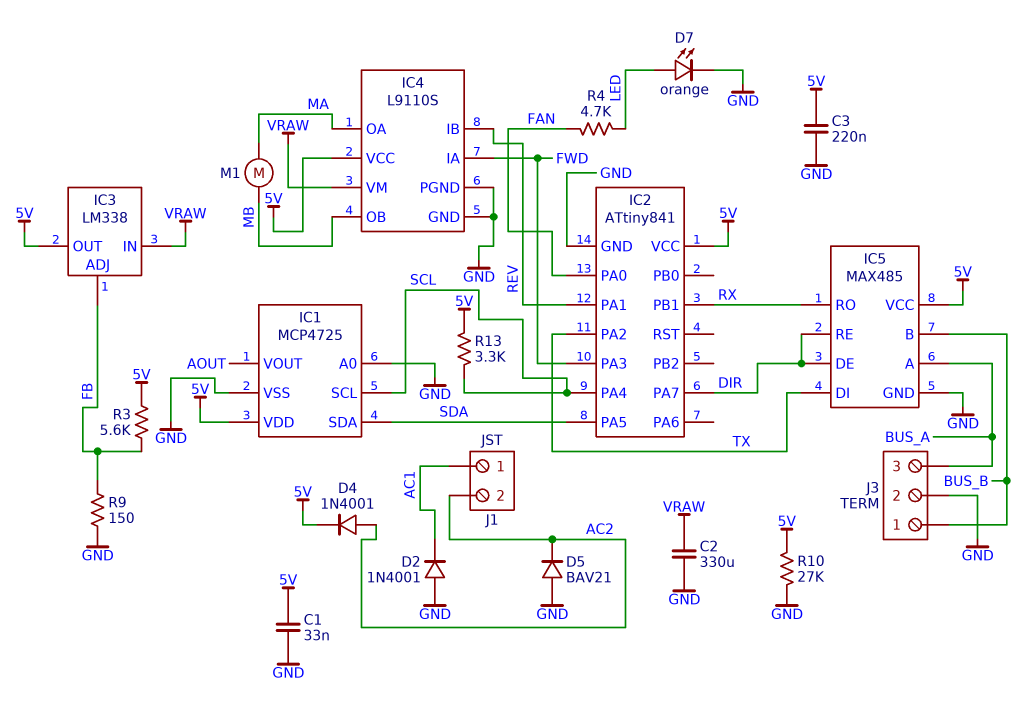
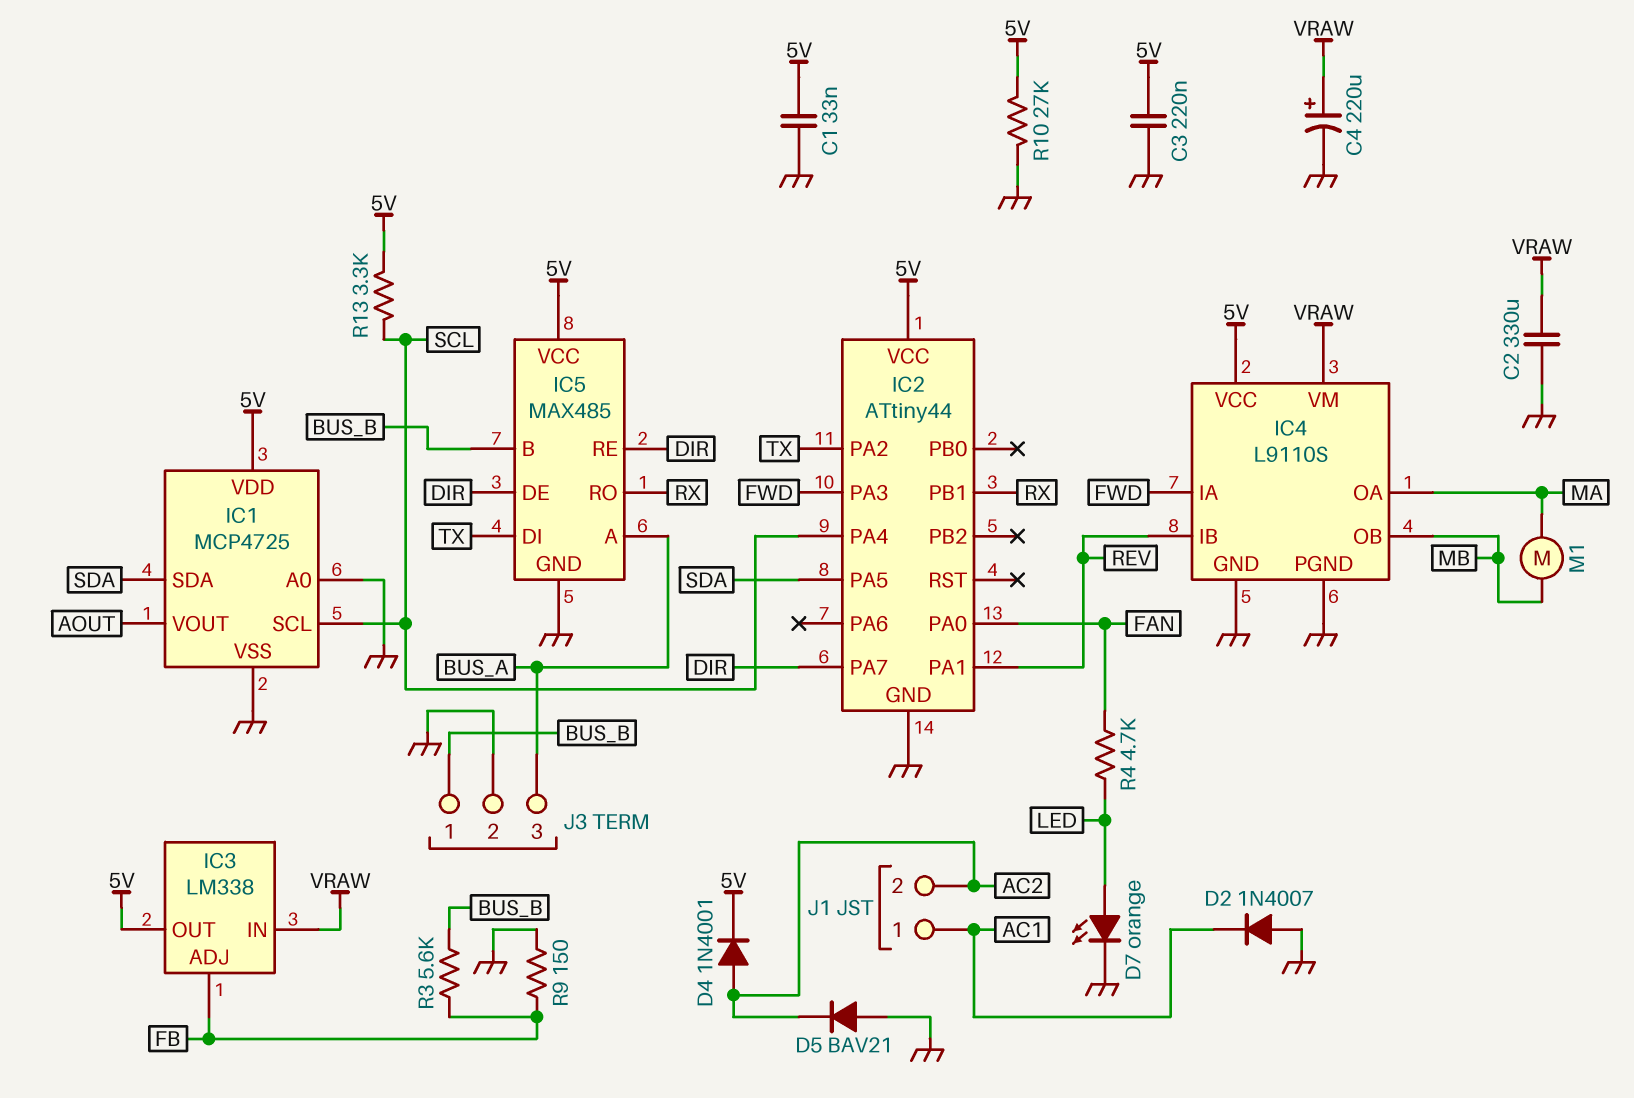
C4: none -> 220uF (plus VRAW, minus GND)
D2: diode 1N4001 (A GND, K AC1) -> diode 1N4007 (A GND, K AC1)
IC2: ATtiny841 -> ATtiny44
R3: 5.6k (5V, FB) -> 5.6k (BUS_B, FB)

